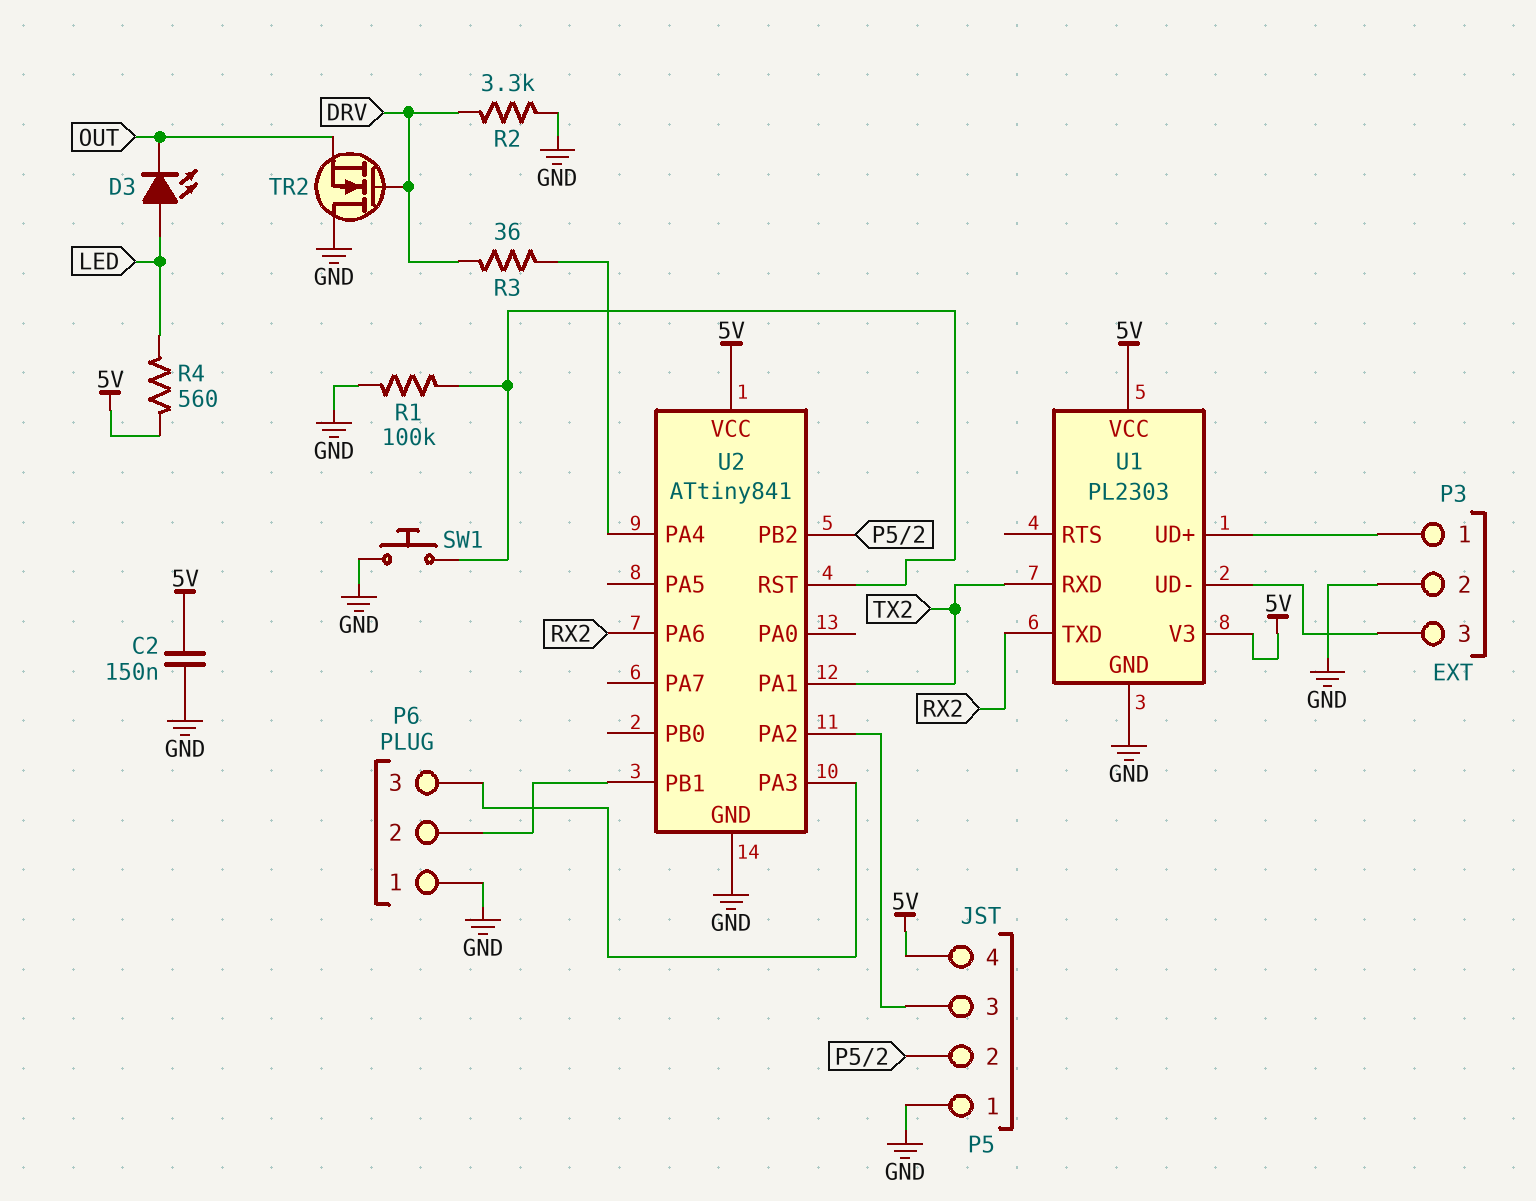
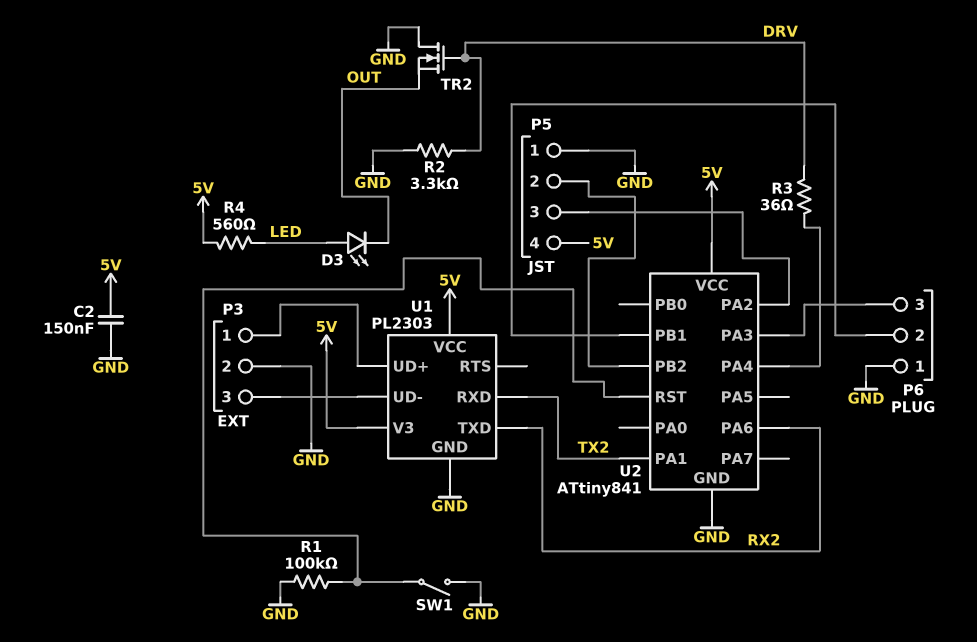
SW1: button (GND, U2/RST) -> switch (GND, U2/RST)

